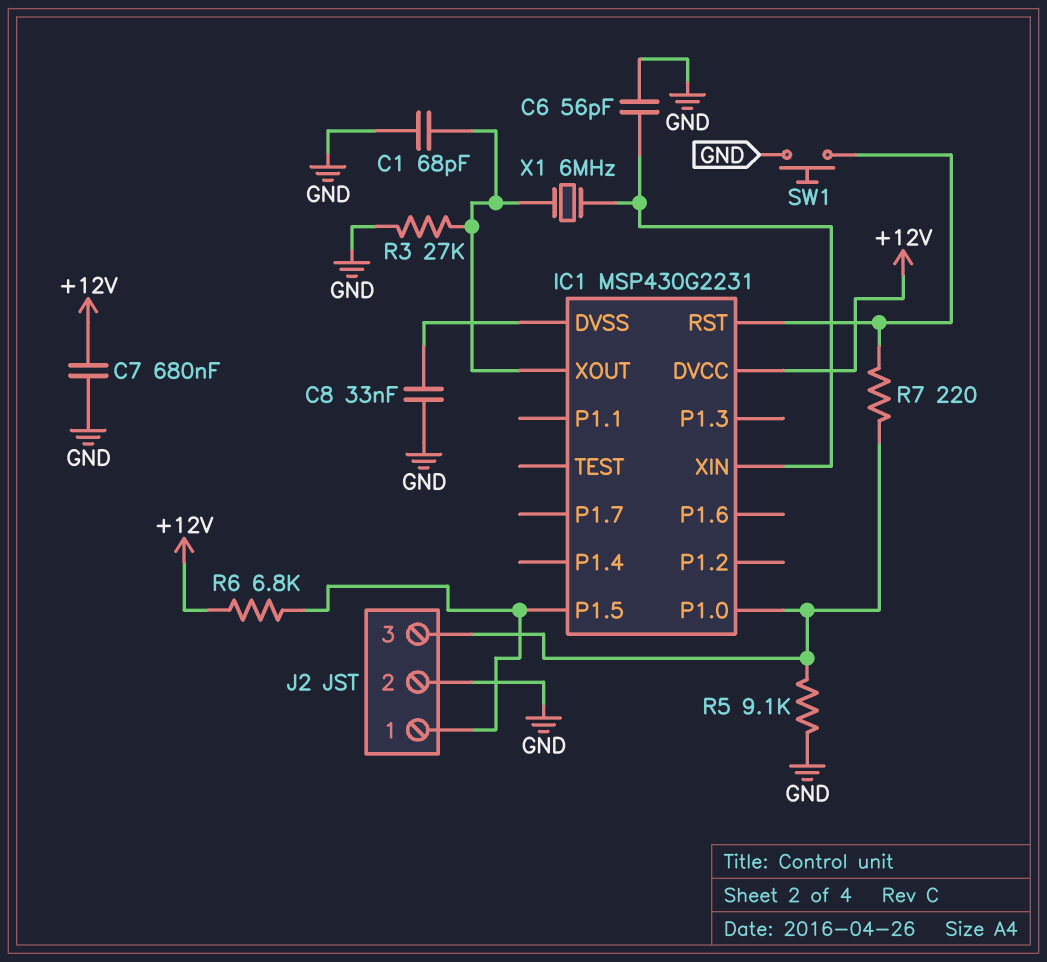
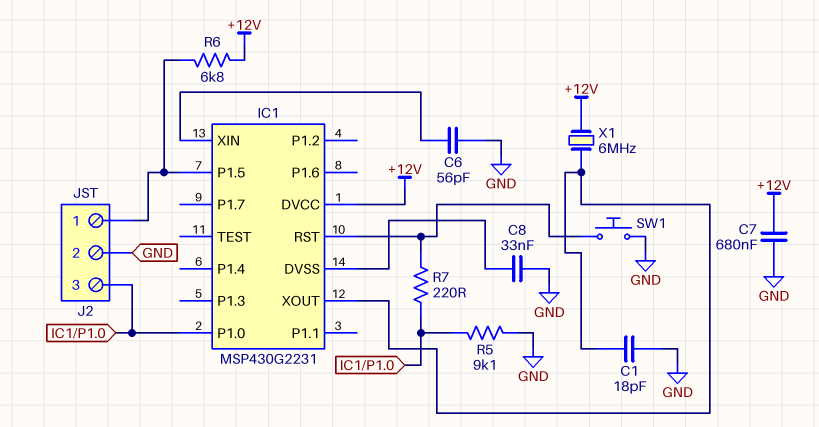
C1: 68pF (GND, IC1/XOUT) -> 18pF (GND, IC1/XOUT)
R3: 27k (GND, IC1/XOUT) -> none
X1: 6MHz (IC1/XIN, IC1/XOUT) -> 6MHz (+12V, IC1/XOUT)

